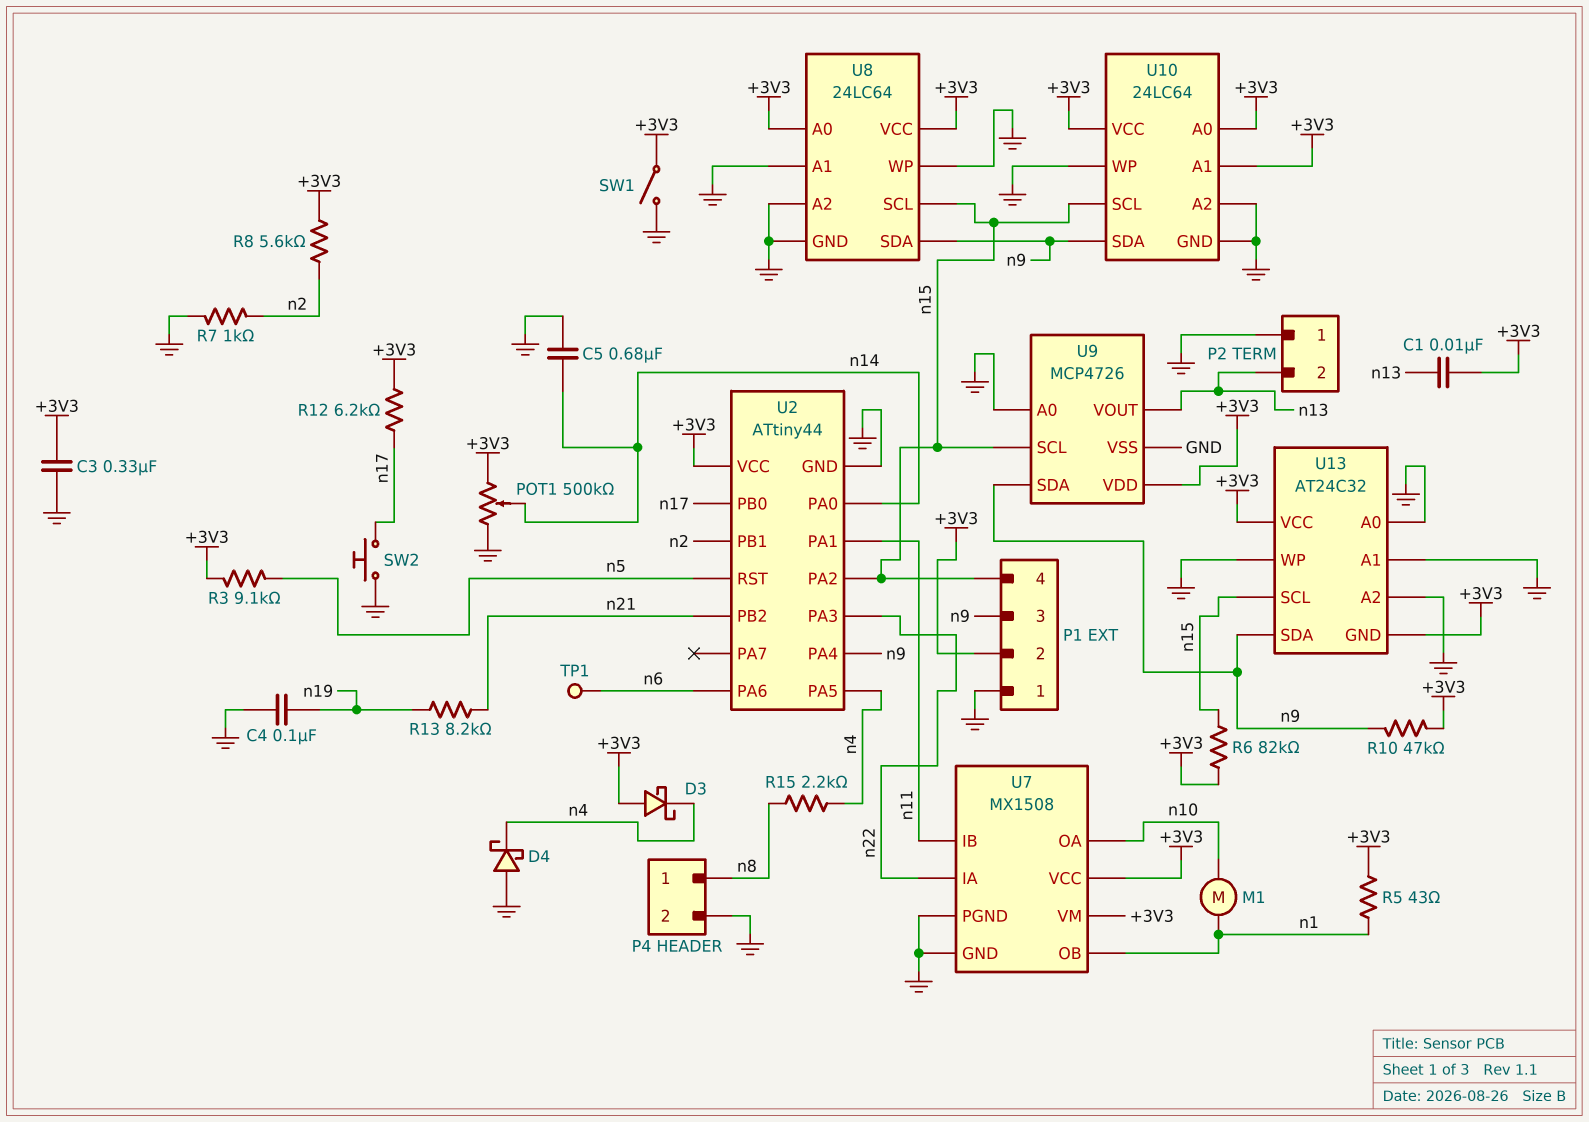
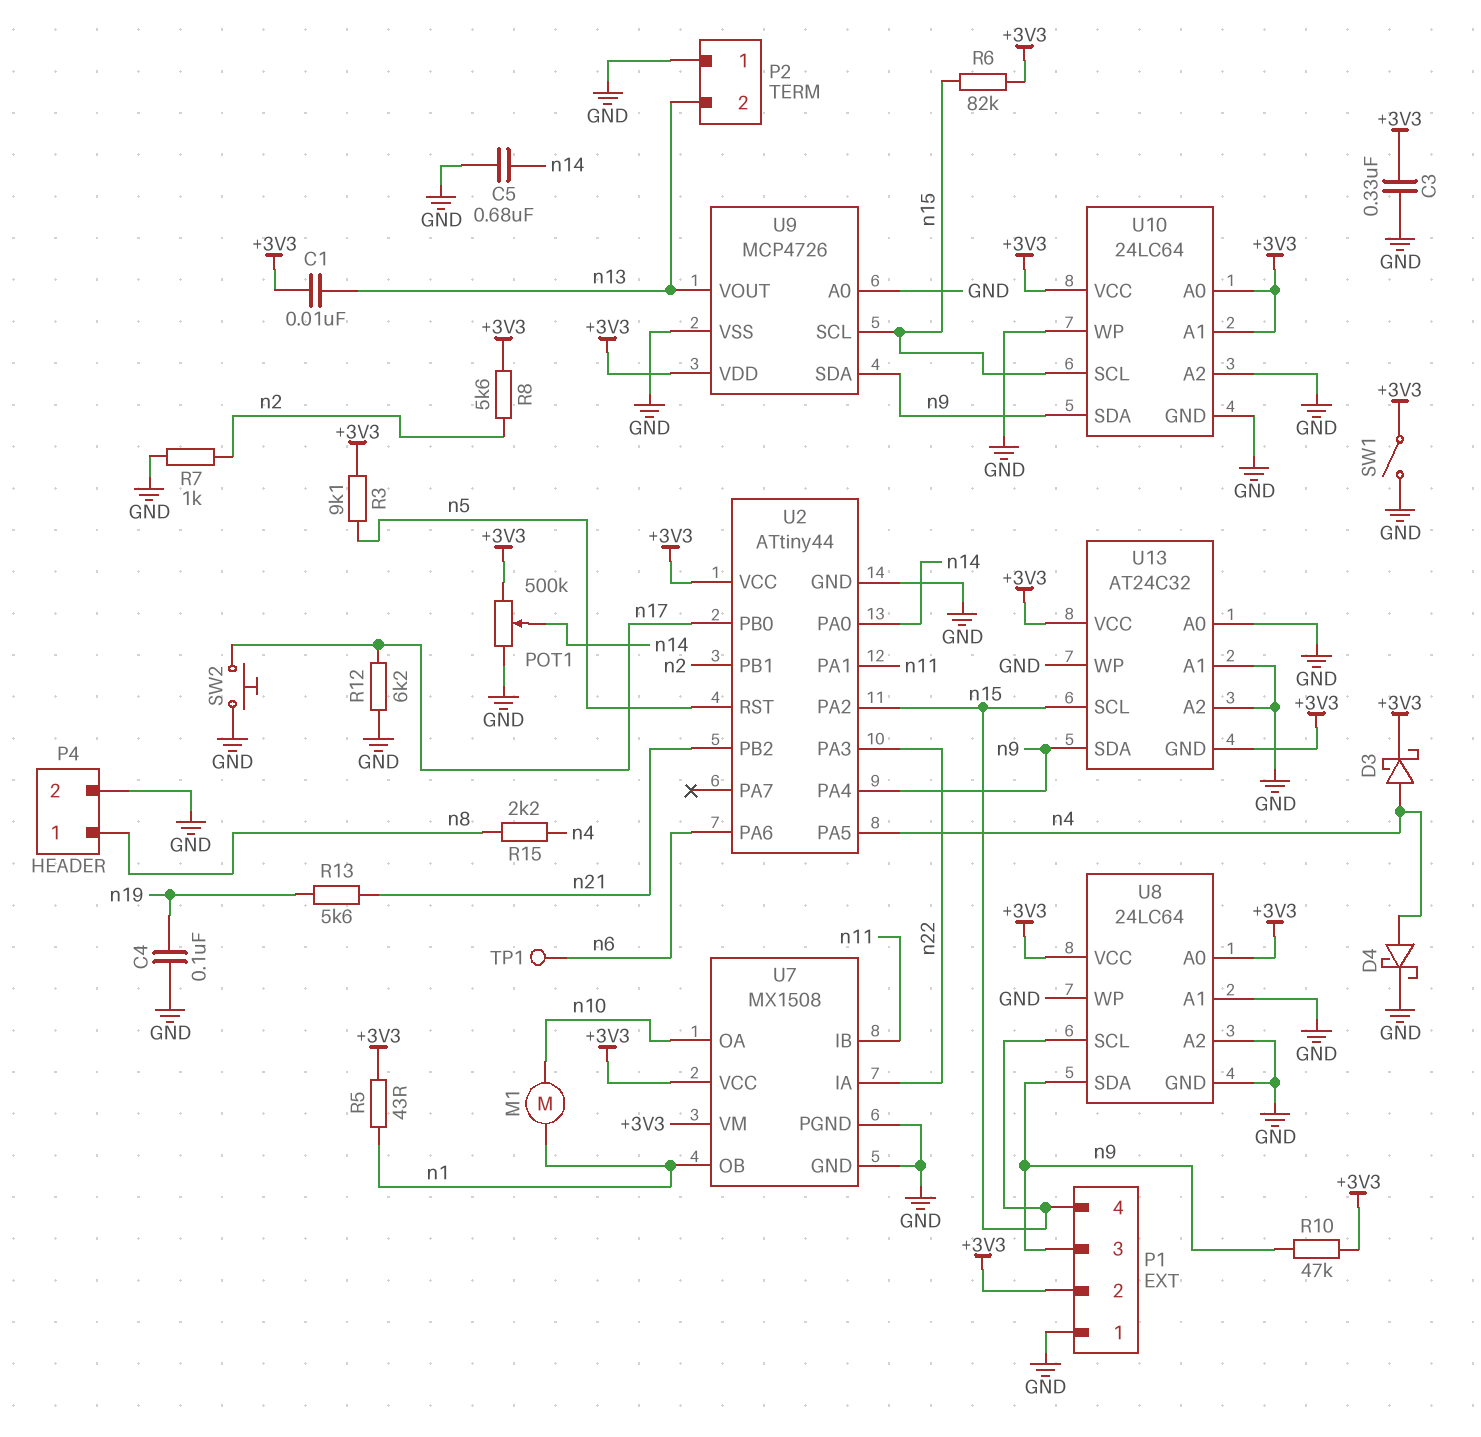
D3: schottky (A +3V3, K n4) -> schottky (A n4, K +3V3)
D4: schottky (A GND, K n4) -> schottky (A n4, K GND)
R12: 6.2k (+3V3, n17) -> 6.2k (GND, n17)
R13: 8.2k (n19, n21) -> 5.6k (n19, n21)

